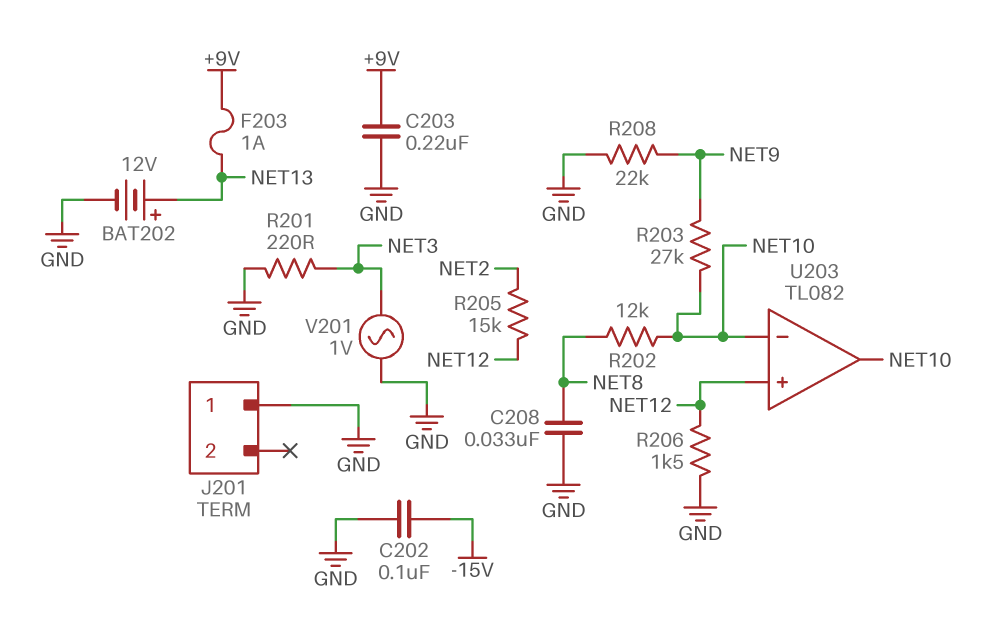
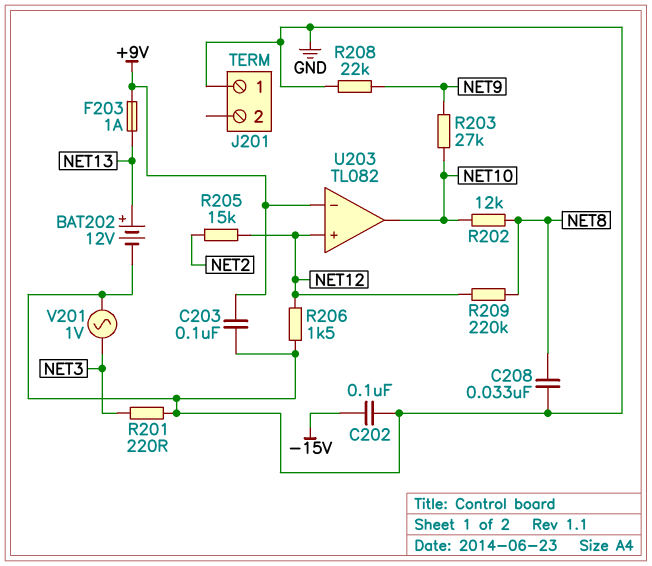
C203: 220nF (+9V, GND) -> 100nF (+9V, GND)
R209: none -> 220k (NET8, NET12)
U203 pin in-: NET10 -> +9V

